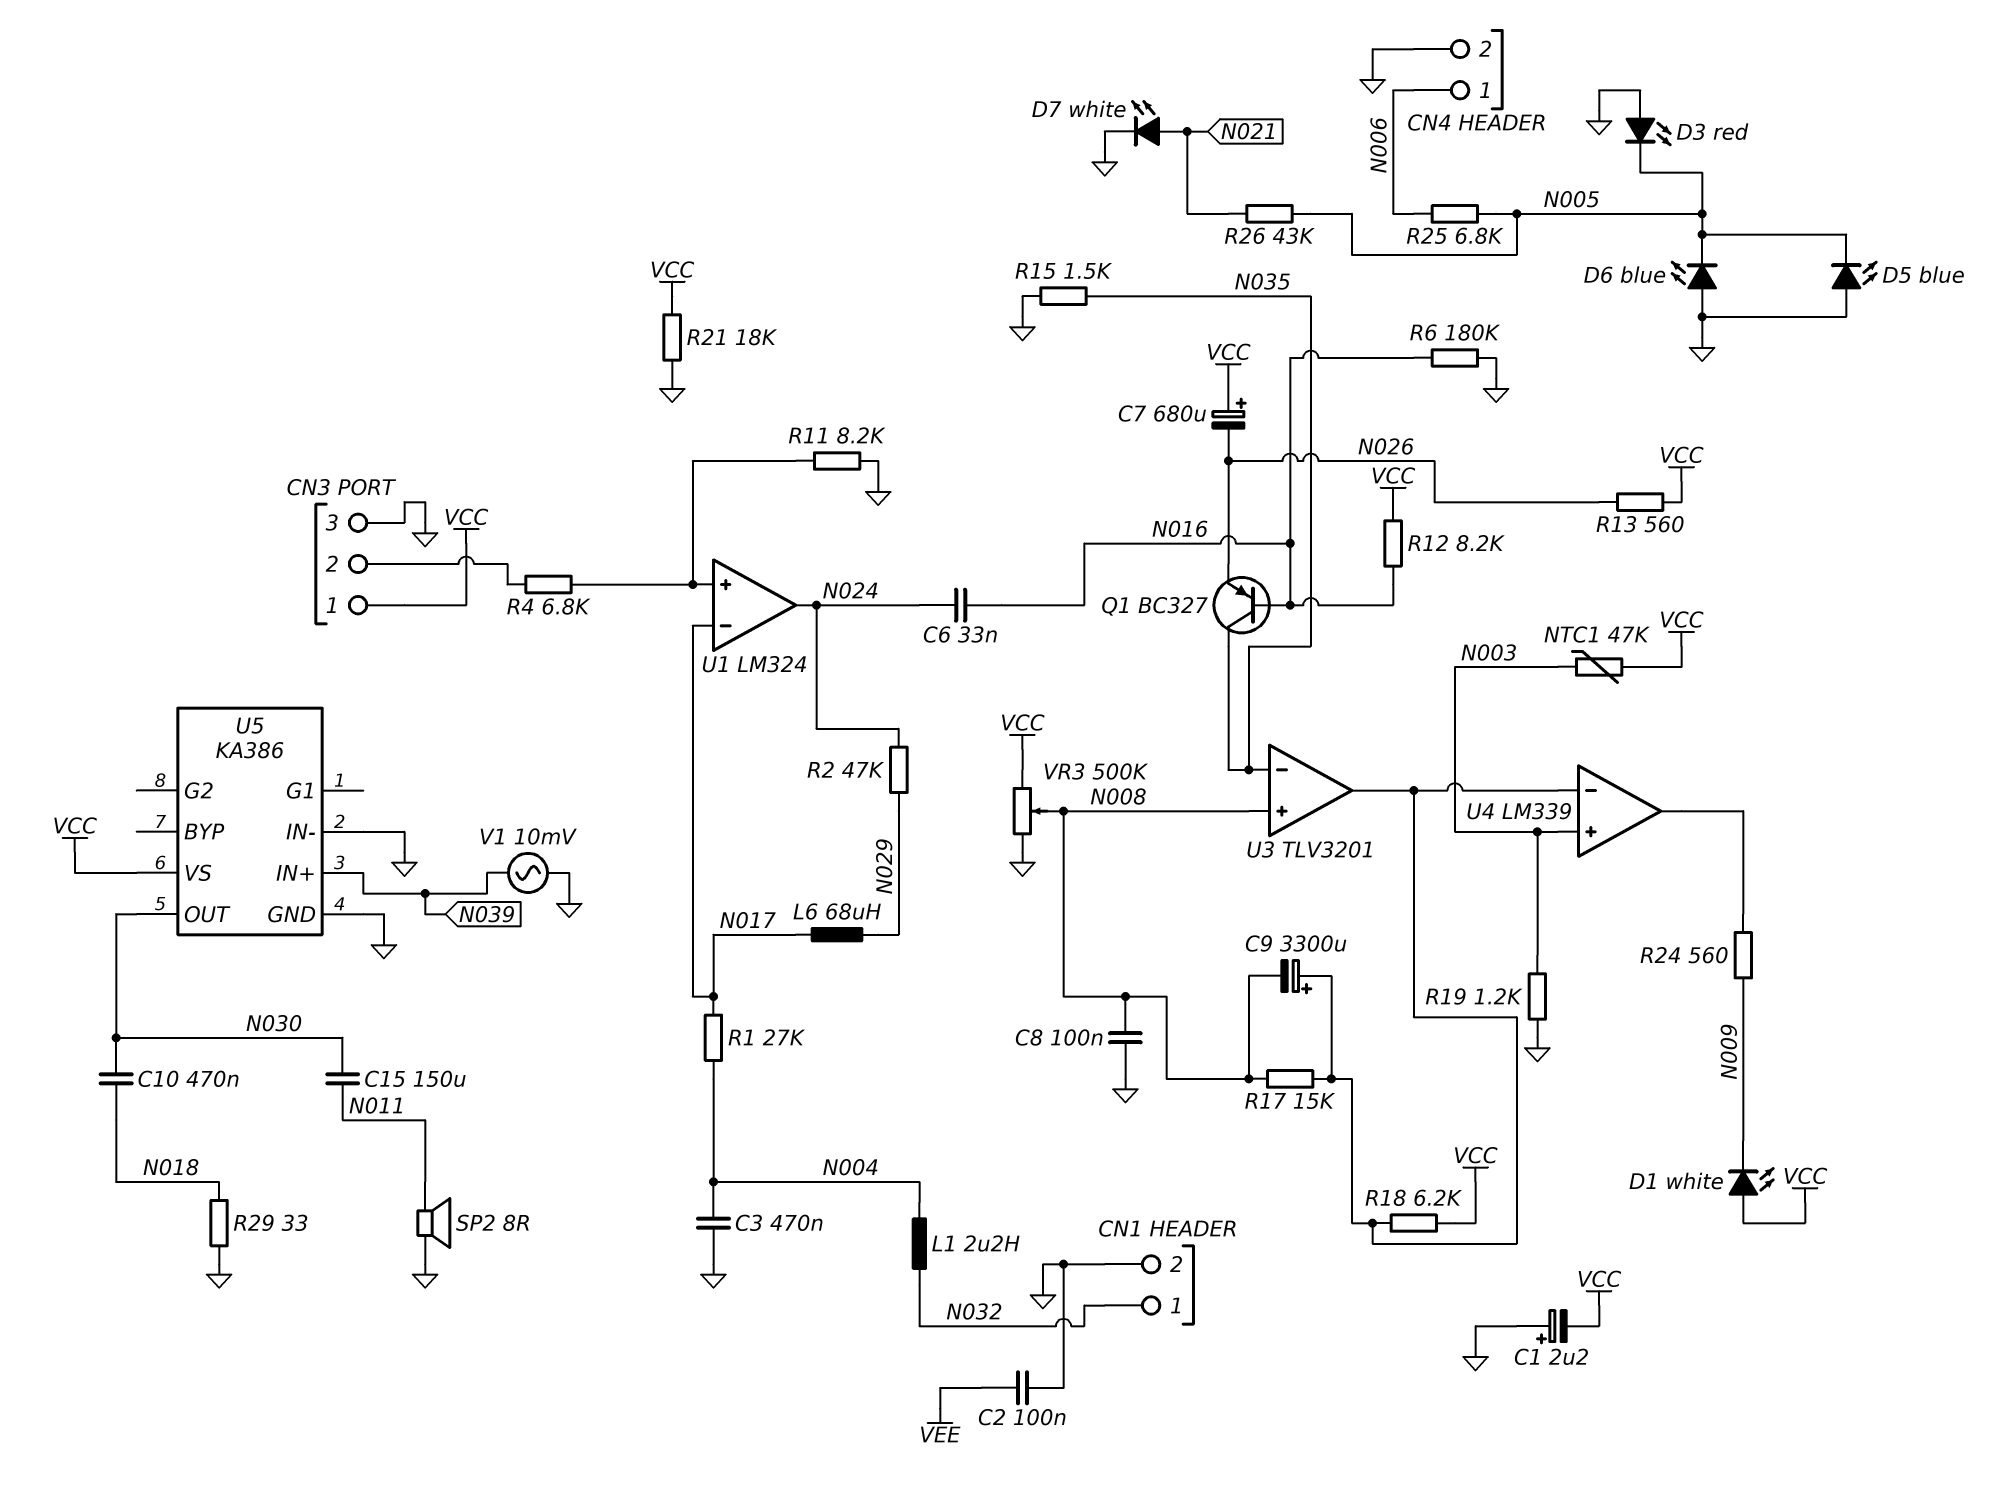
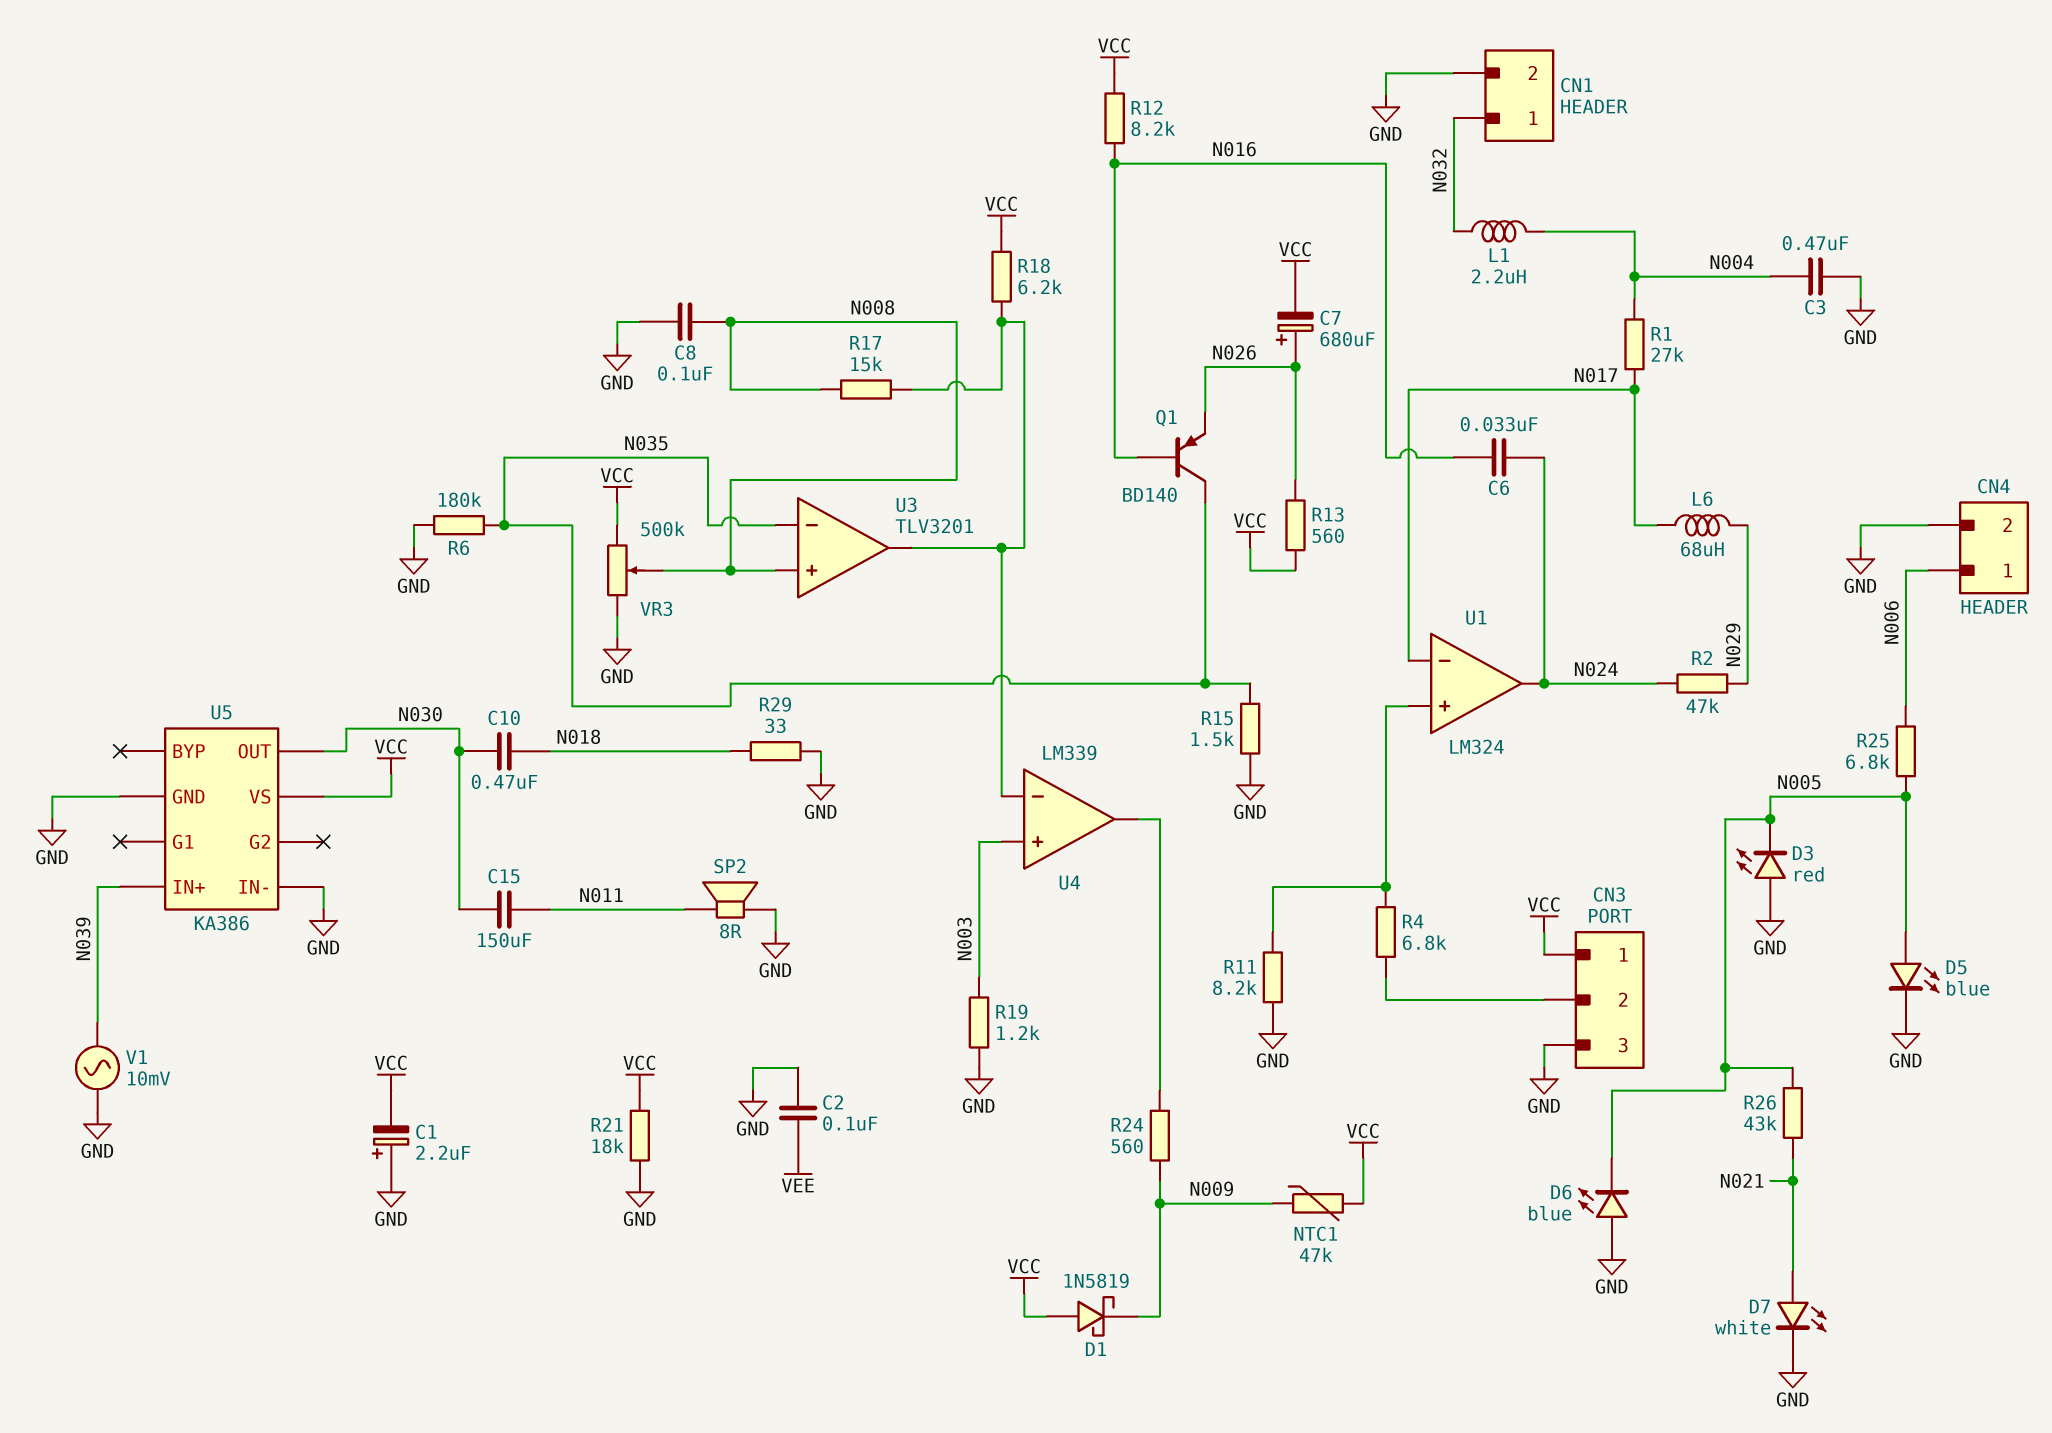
C7: 680uF (plus VCC, minus N026) -> 680uF (plus N026, minus VCC)
C9: 3300uF (plus U3/out, minus N008) -> none
D1: LED white (A VCC, K N009) -> schottky 1N5819 (A VCC, K N009)
D5: LED blue (A GND, K N005) -> LED blue (A N005, K GND)
NTC1: 47k (N003, VCC) -> 47k (N009, VCC)
Q1: PNP BC327 (B N016, C N035, E N026) -> PNP BD140 (B N016, C N035, E N026)
R6: 180k (GND, N016) -> 180k (GND, N035)

